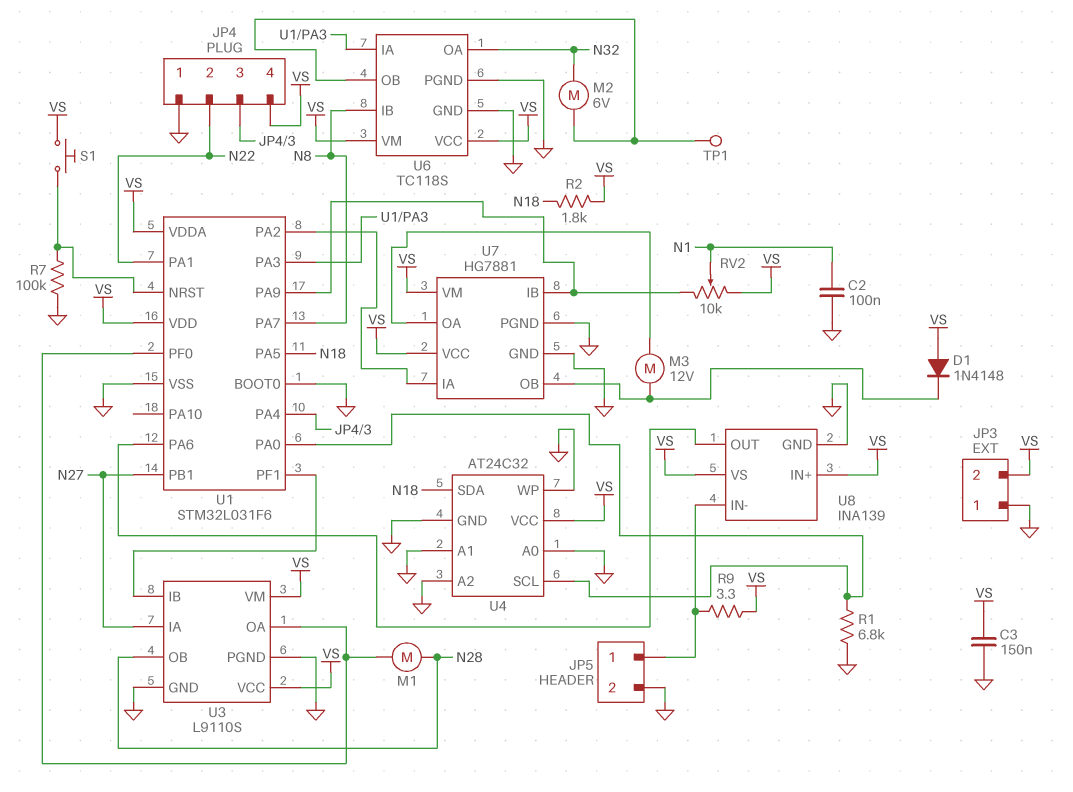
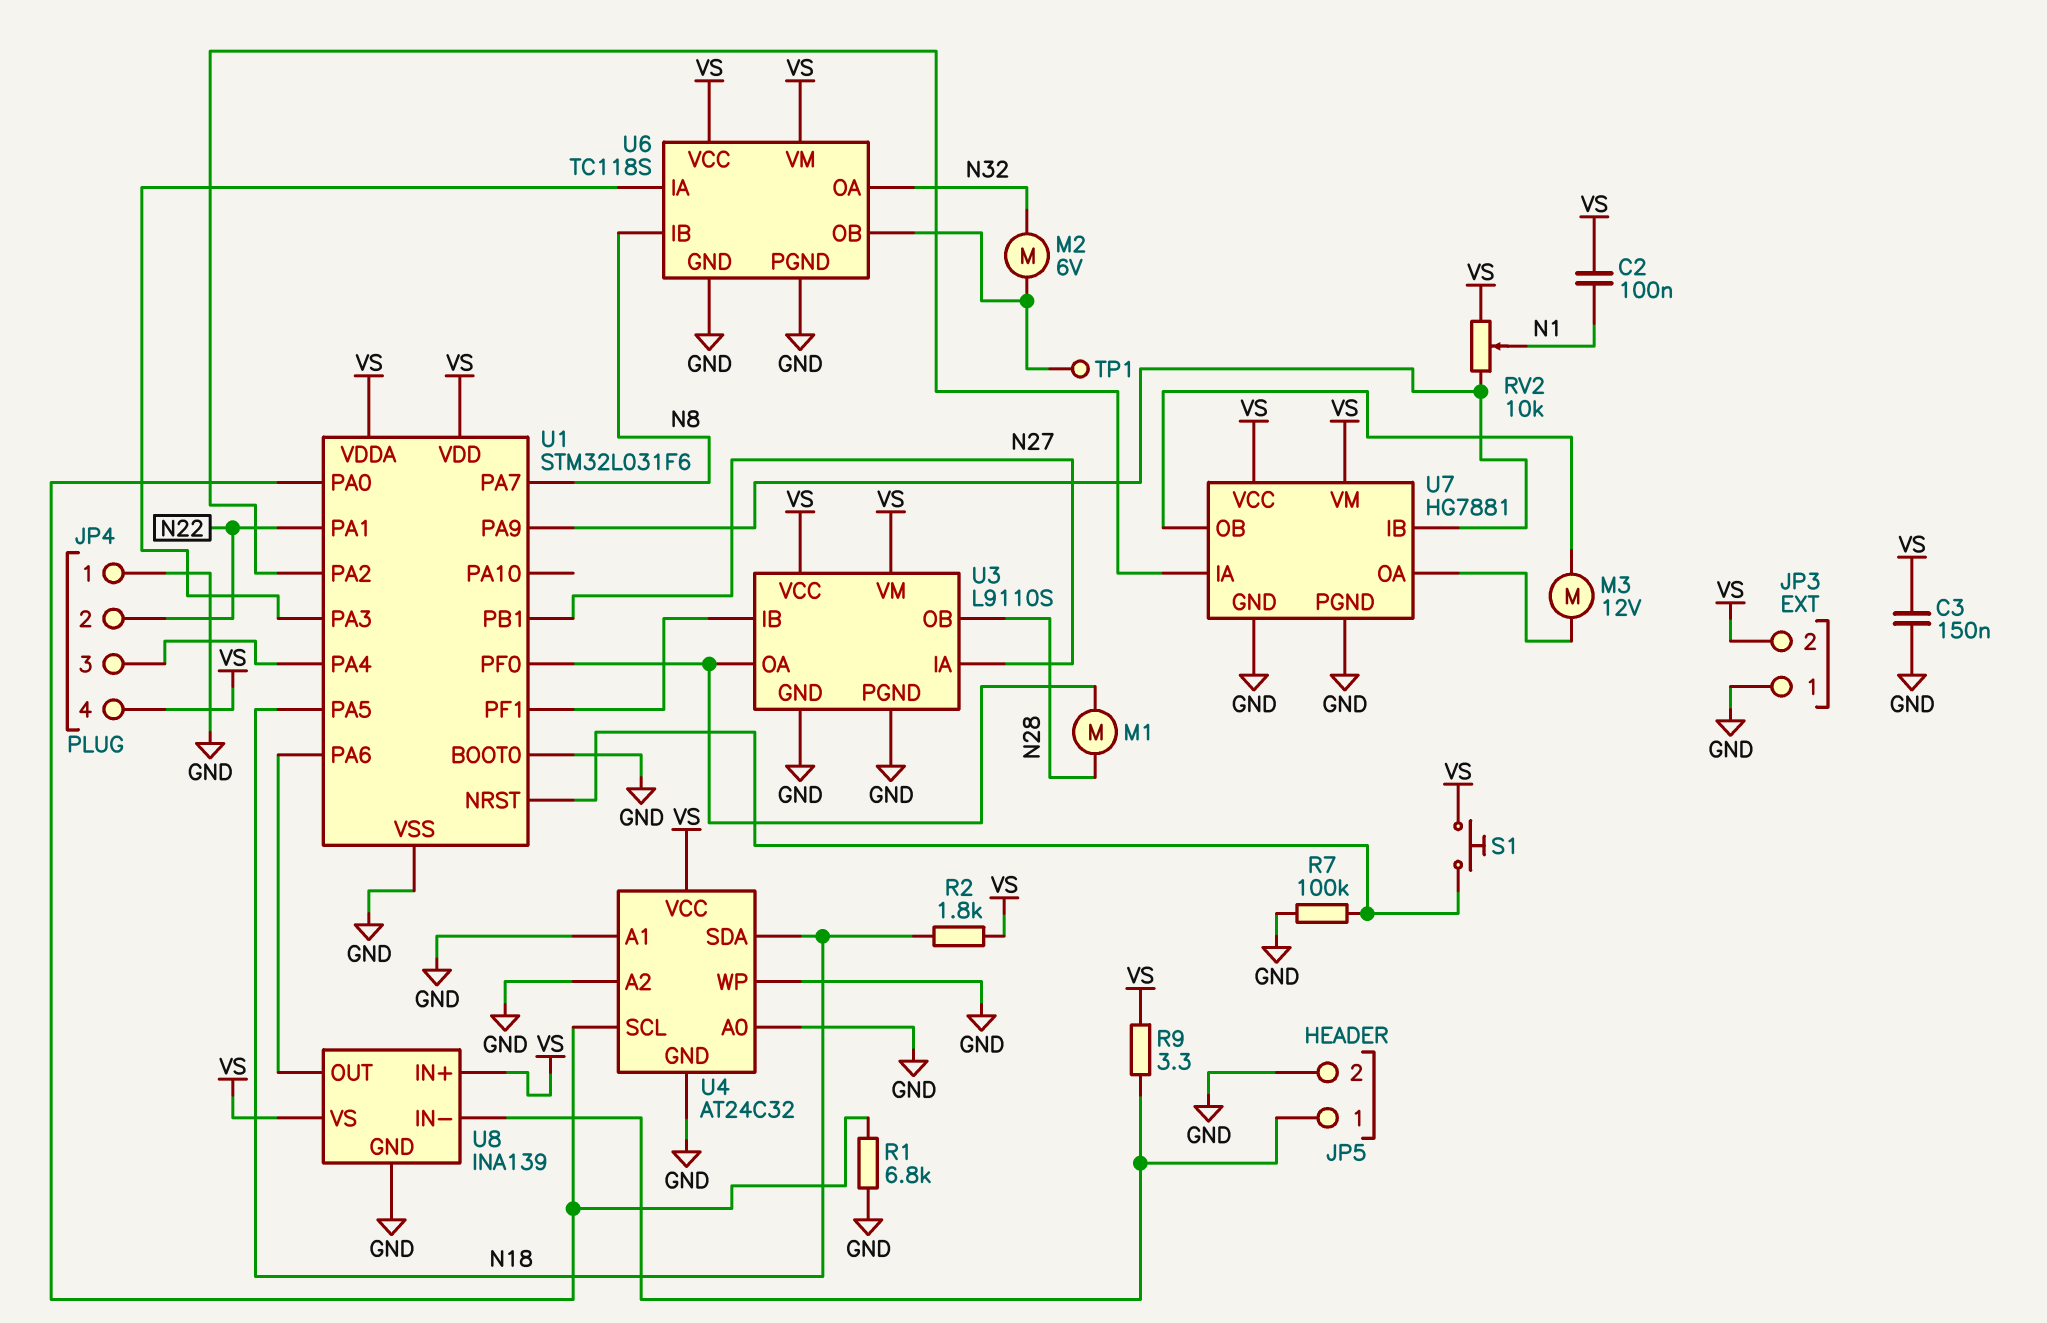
C2: 100nF (GND, N1) -> 100nF (N1, VS)
D1: diode 1N4148 (A VS, K U7/OB) -> none

